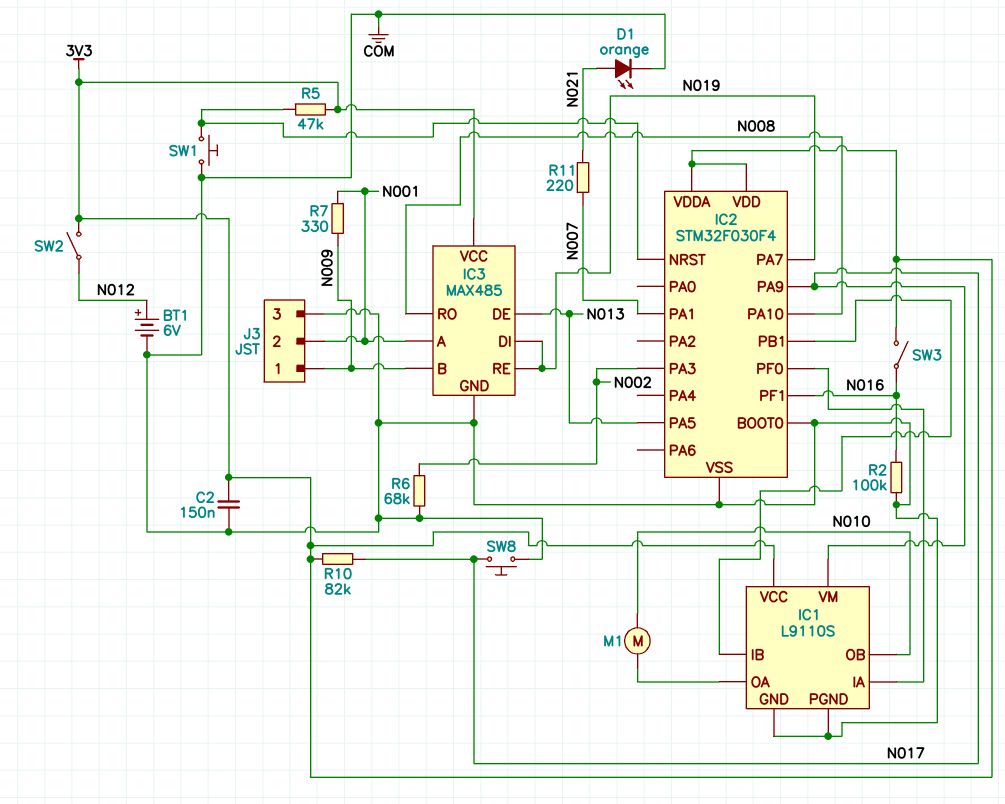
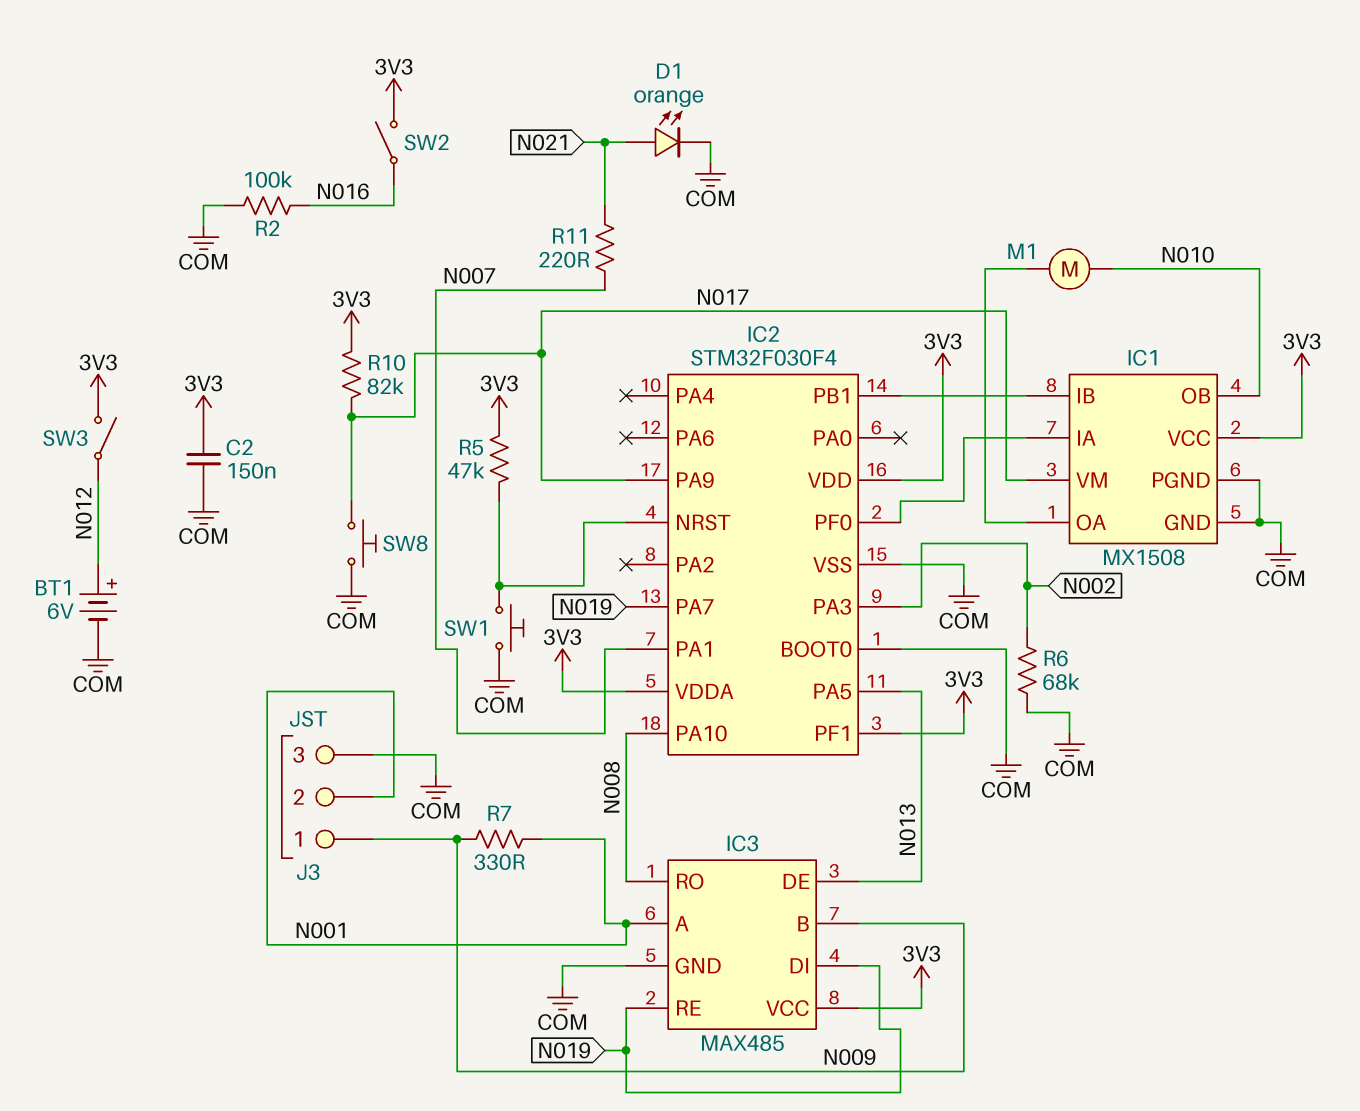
IC1: L9110S -> MX1508
IC2 pin PF1: N016 -> 3V3
SW2: switch (3V3, N012) -> switch (3V3, N016)
SW3: switch (3V3, N016) -> switch (3V3, N012)

